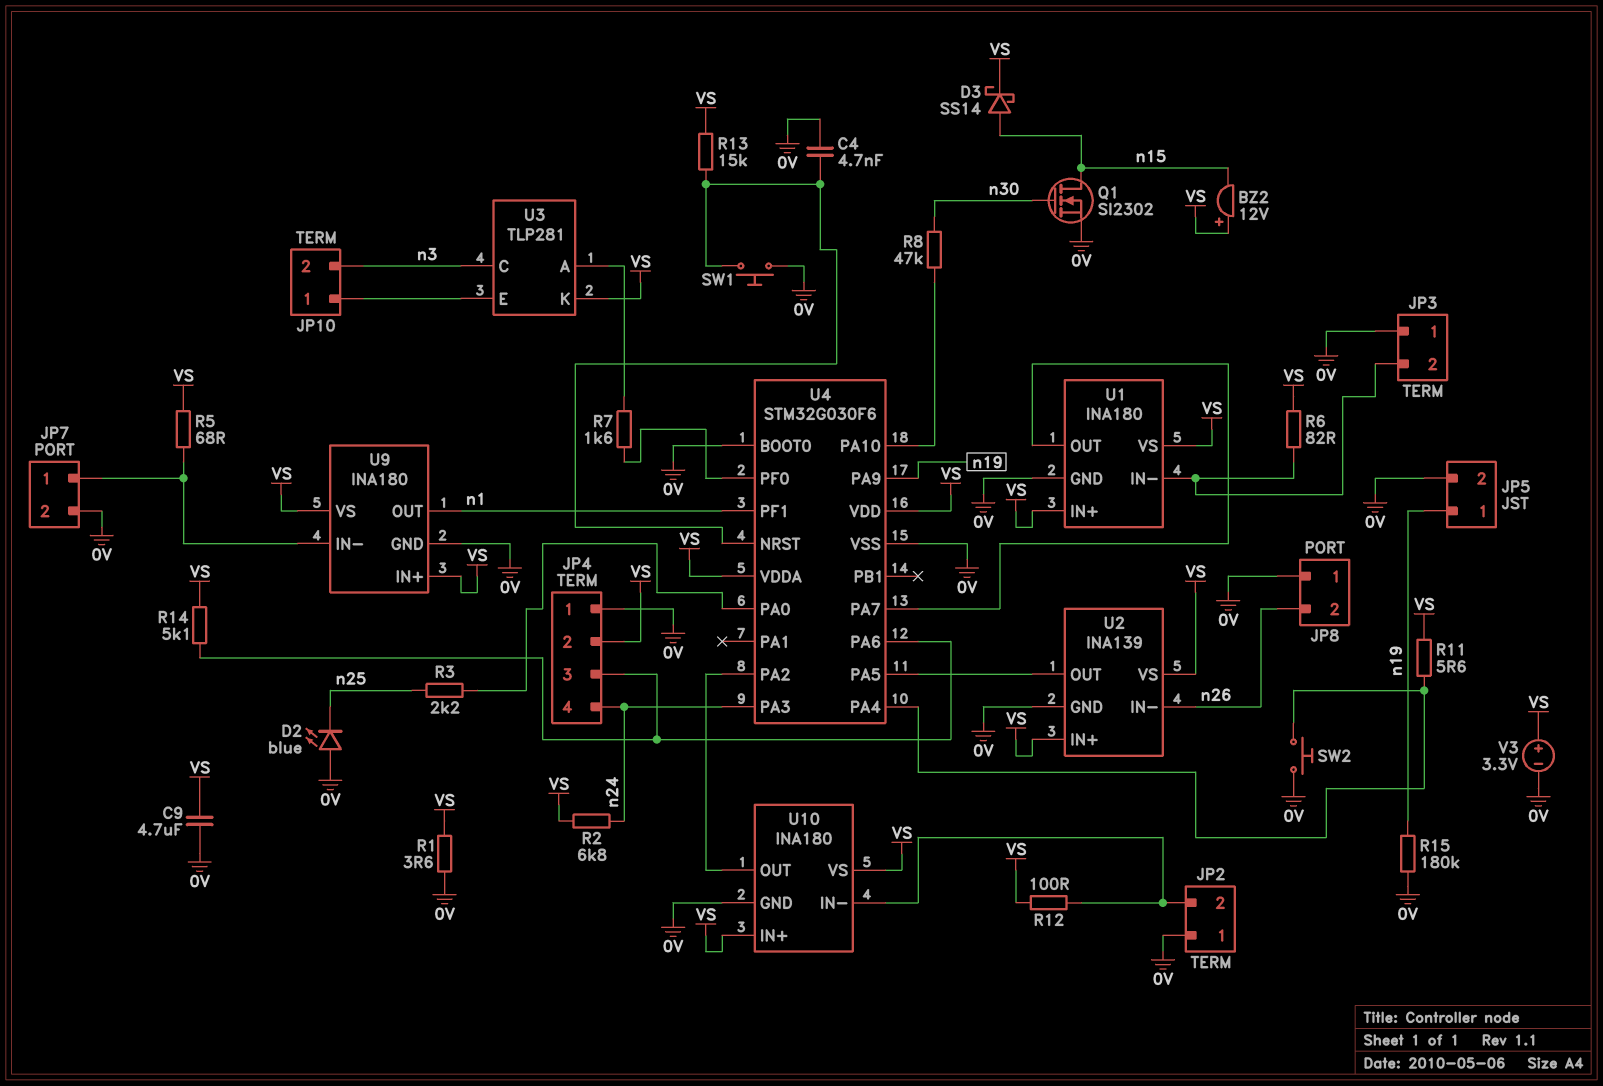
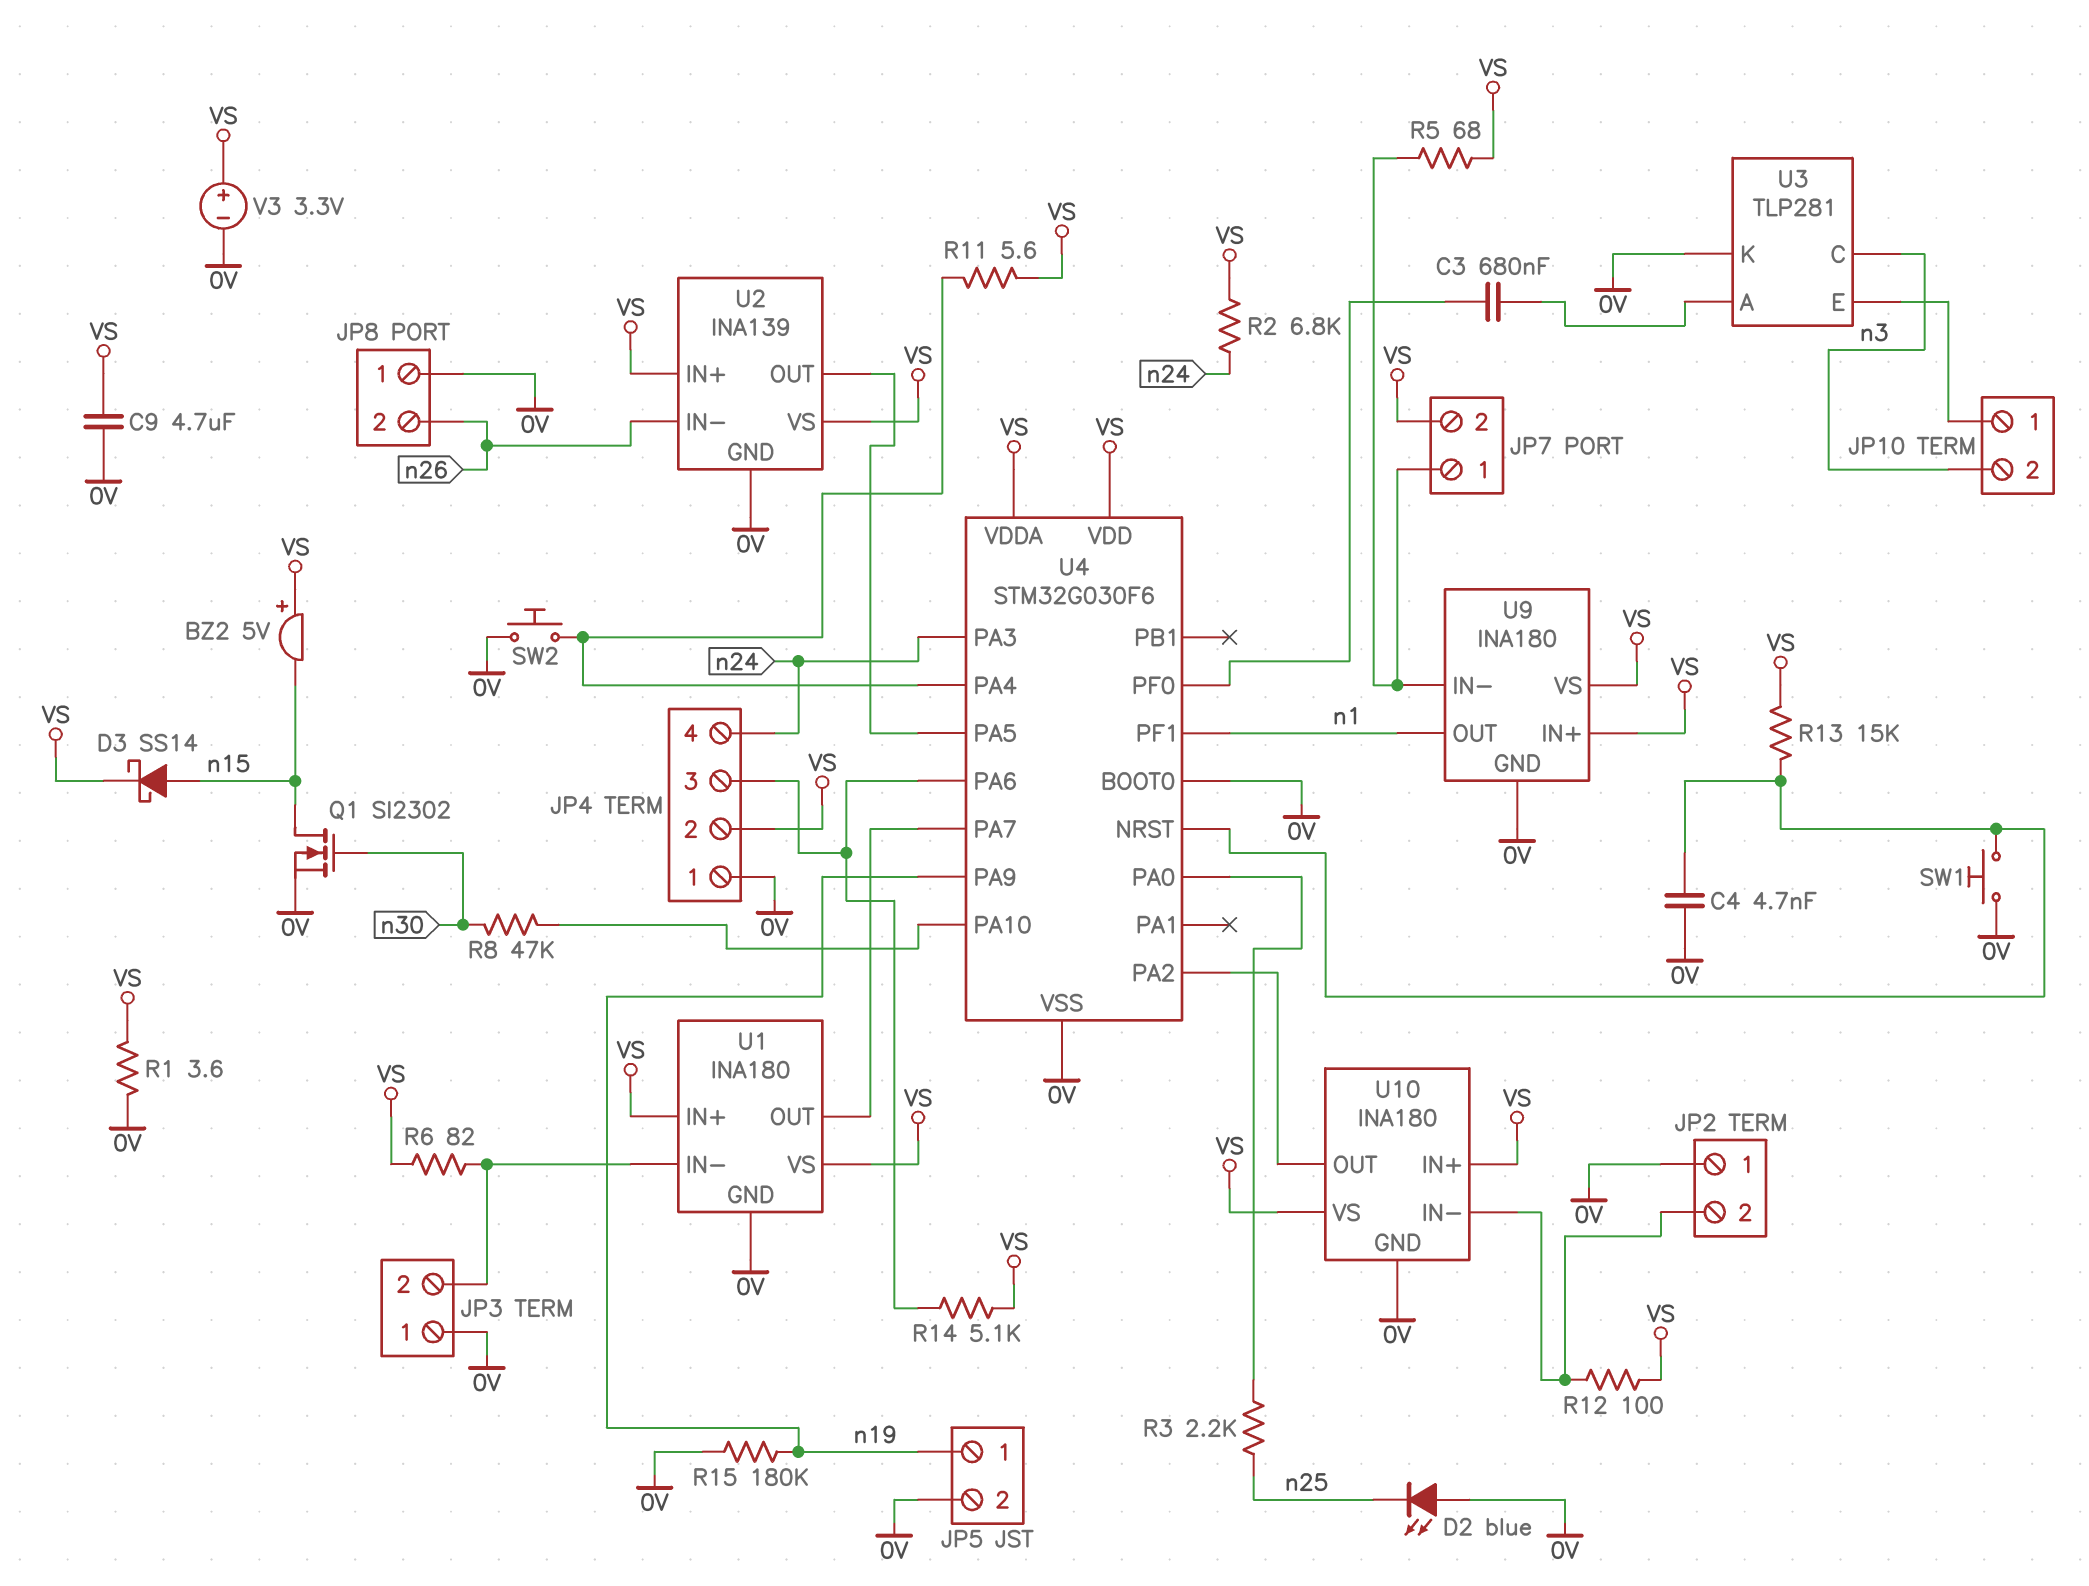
BZ2: buzzer 12V (plus VS, minus n15) -> buzzer 5V (plus VS, minus n15)
C3: none -> 680nF (U3/A, U4/PF0)
JP7 pin 2: 0V -> VS
R7: 1.6k (U3/A, U4/PF0) -> none
U3 pin K: VS -> 0V

